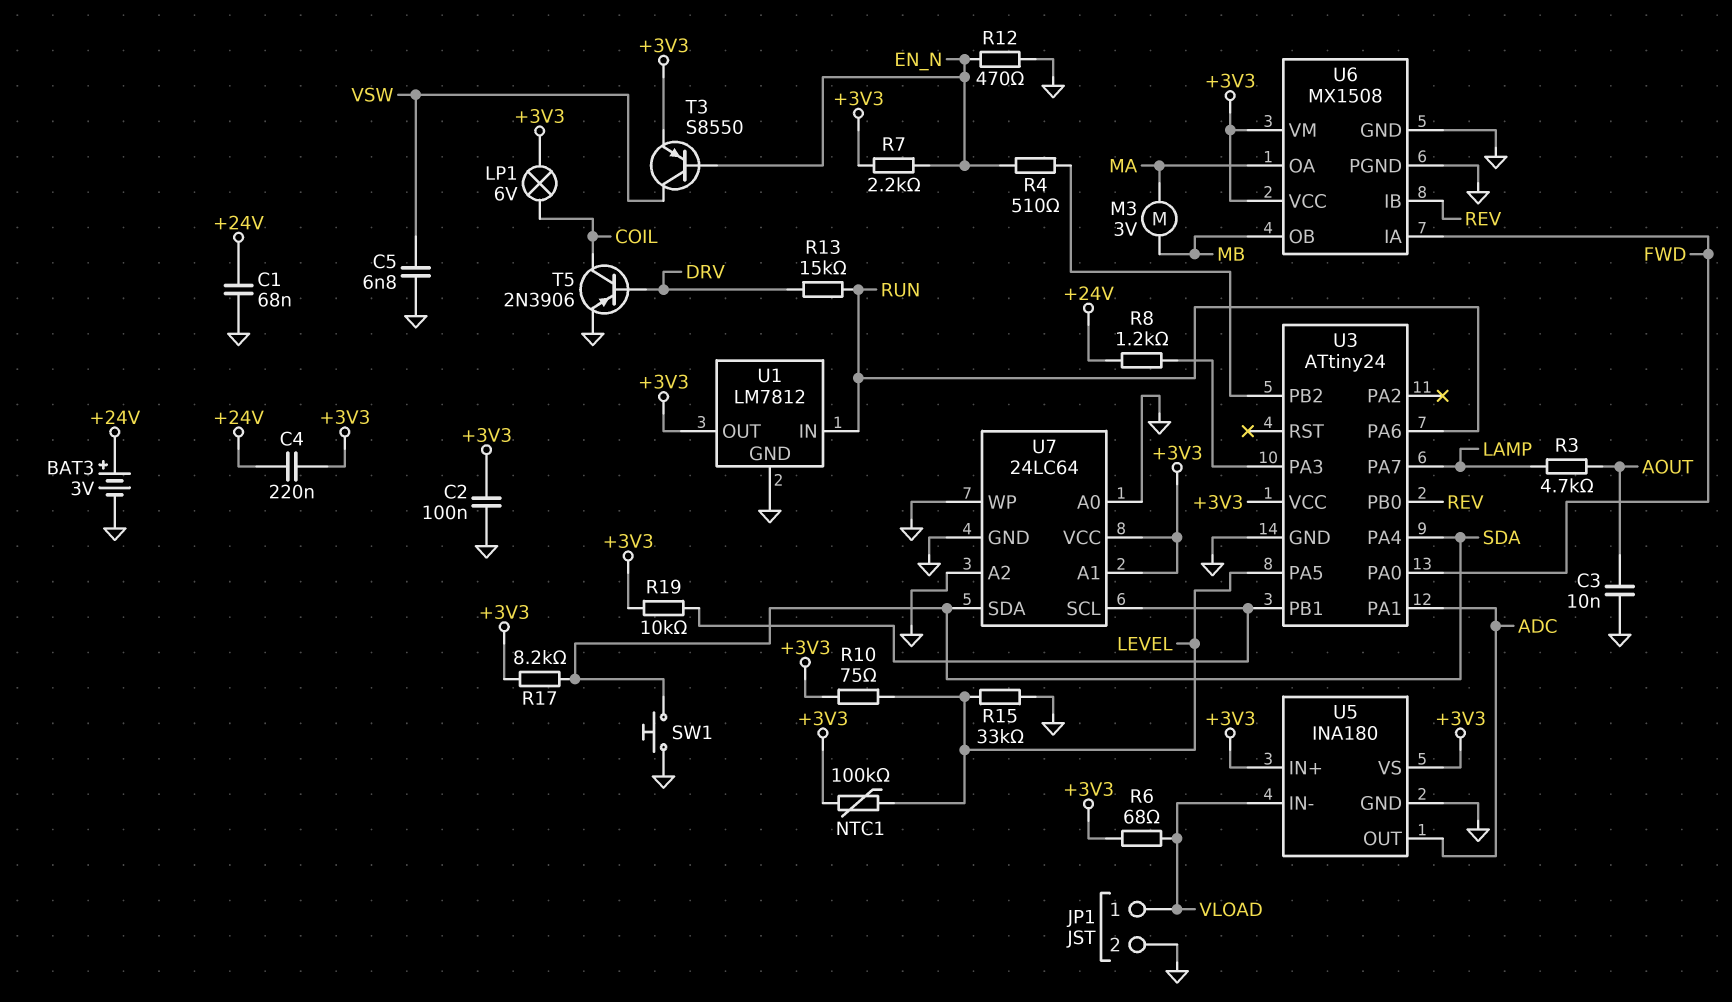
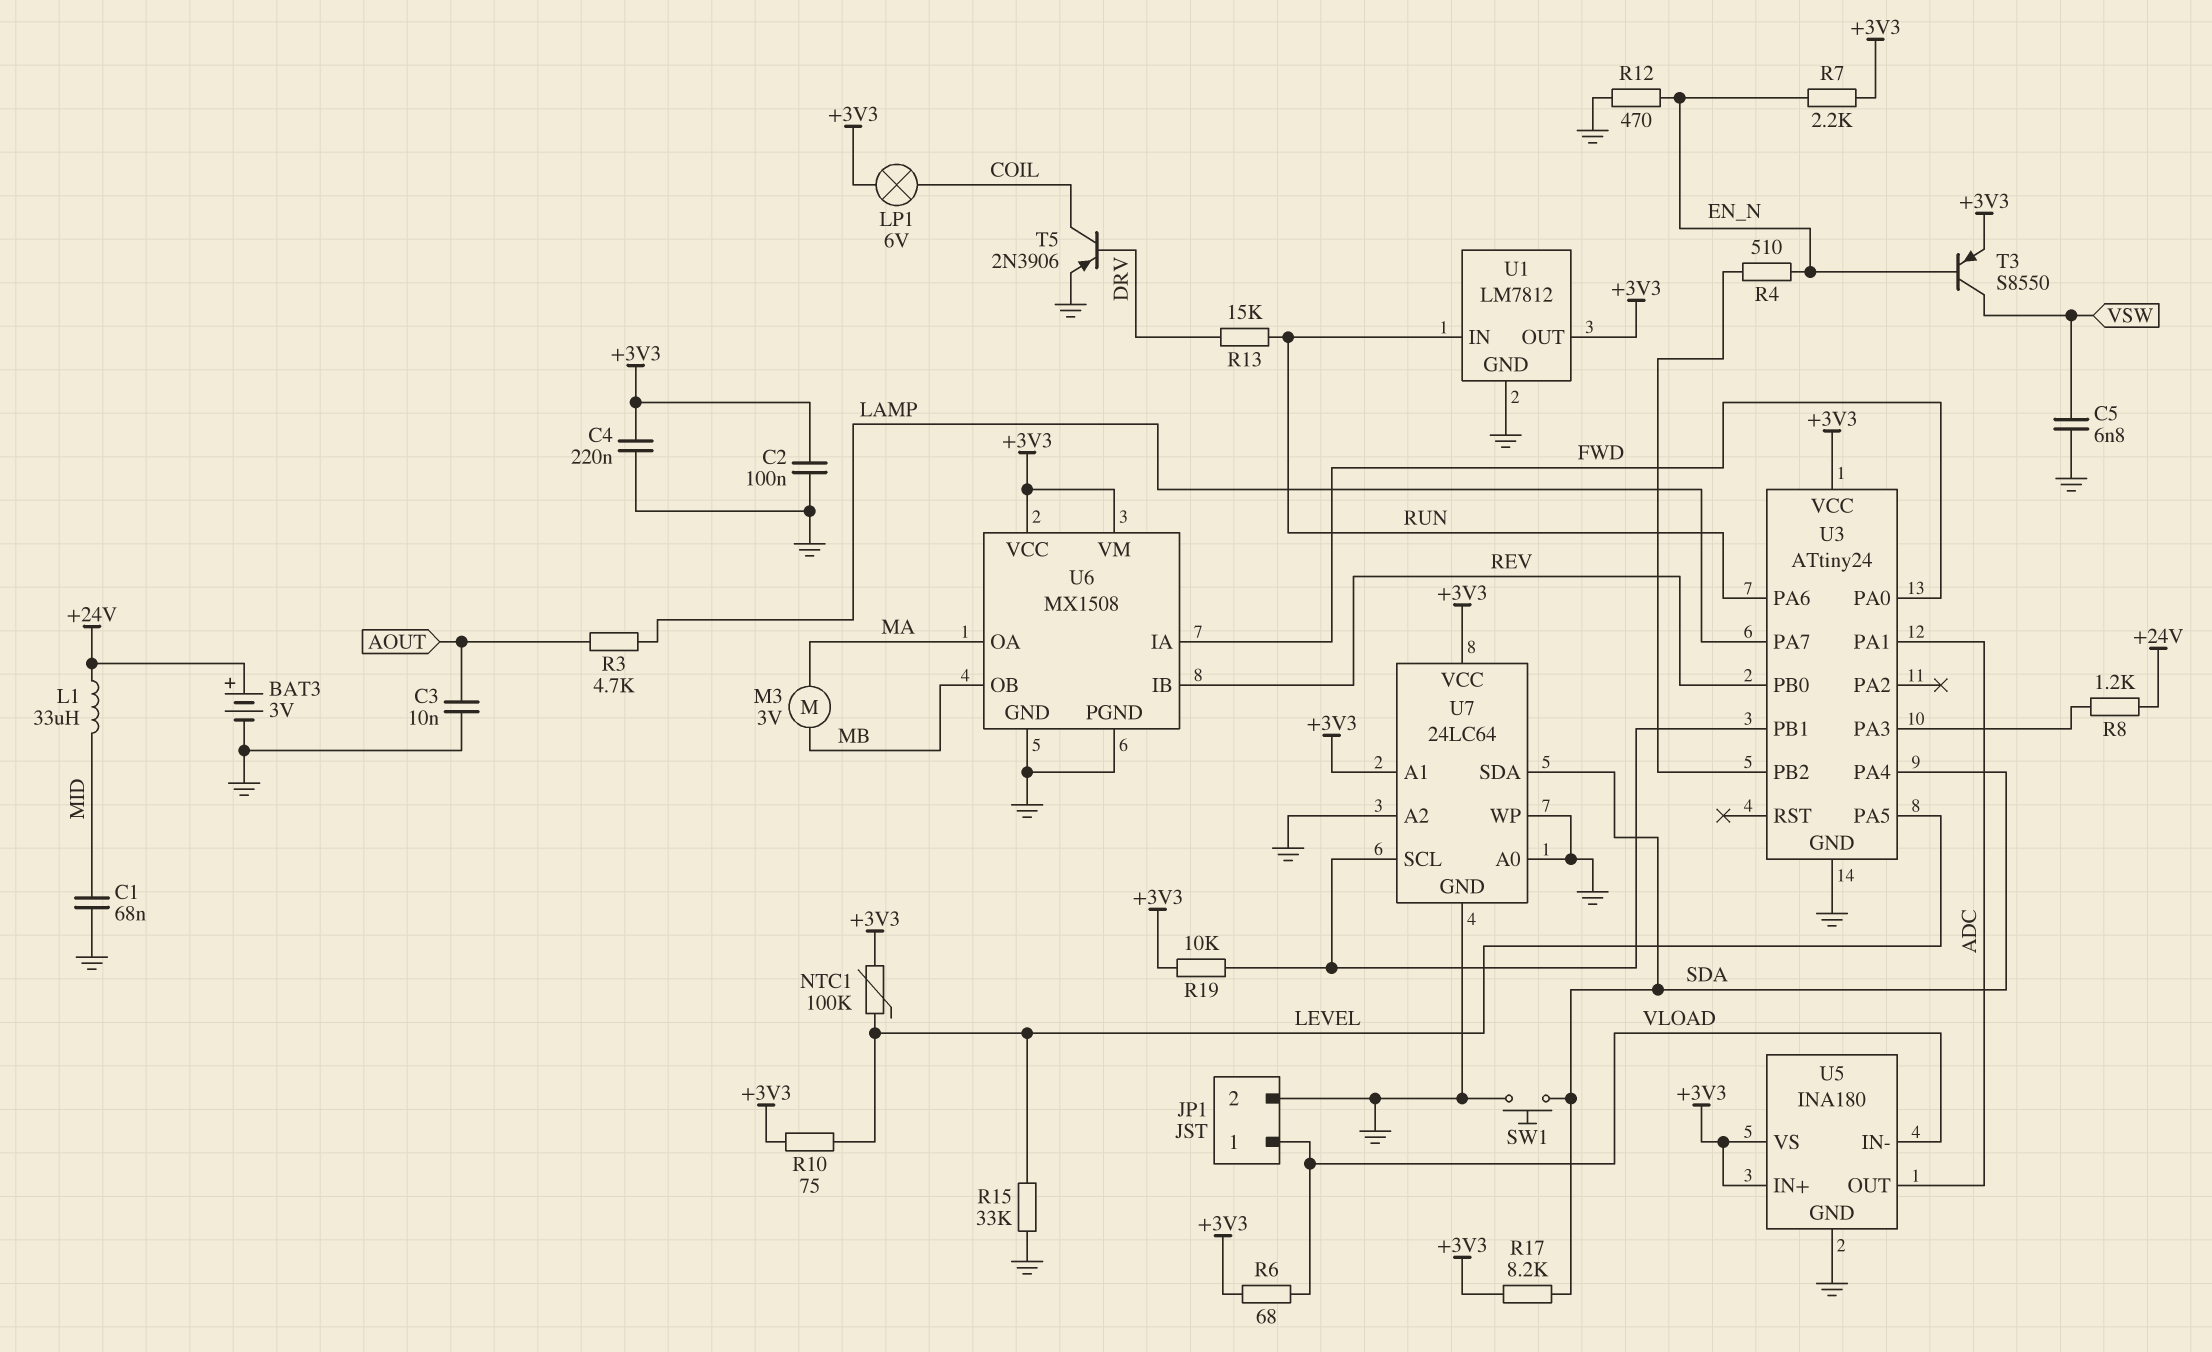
C1: 68nF (+24V, GND) -> 68nF (GND, MID)
C4: 220nF (+3V3, +24V) -> 220nF (+3V3, GND)
L1: none -> 33uH (+24V, MID)

